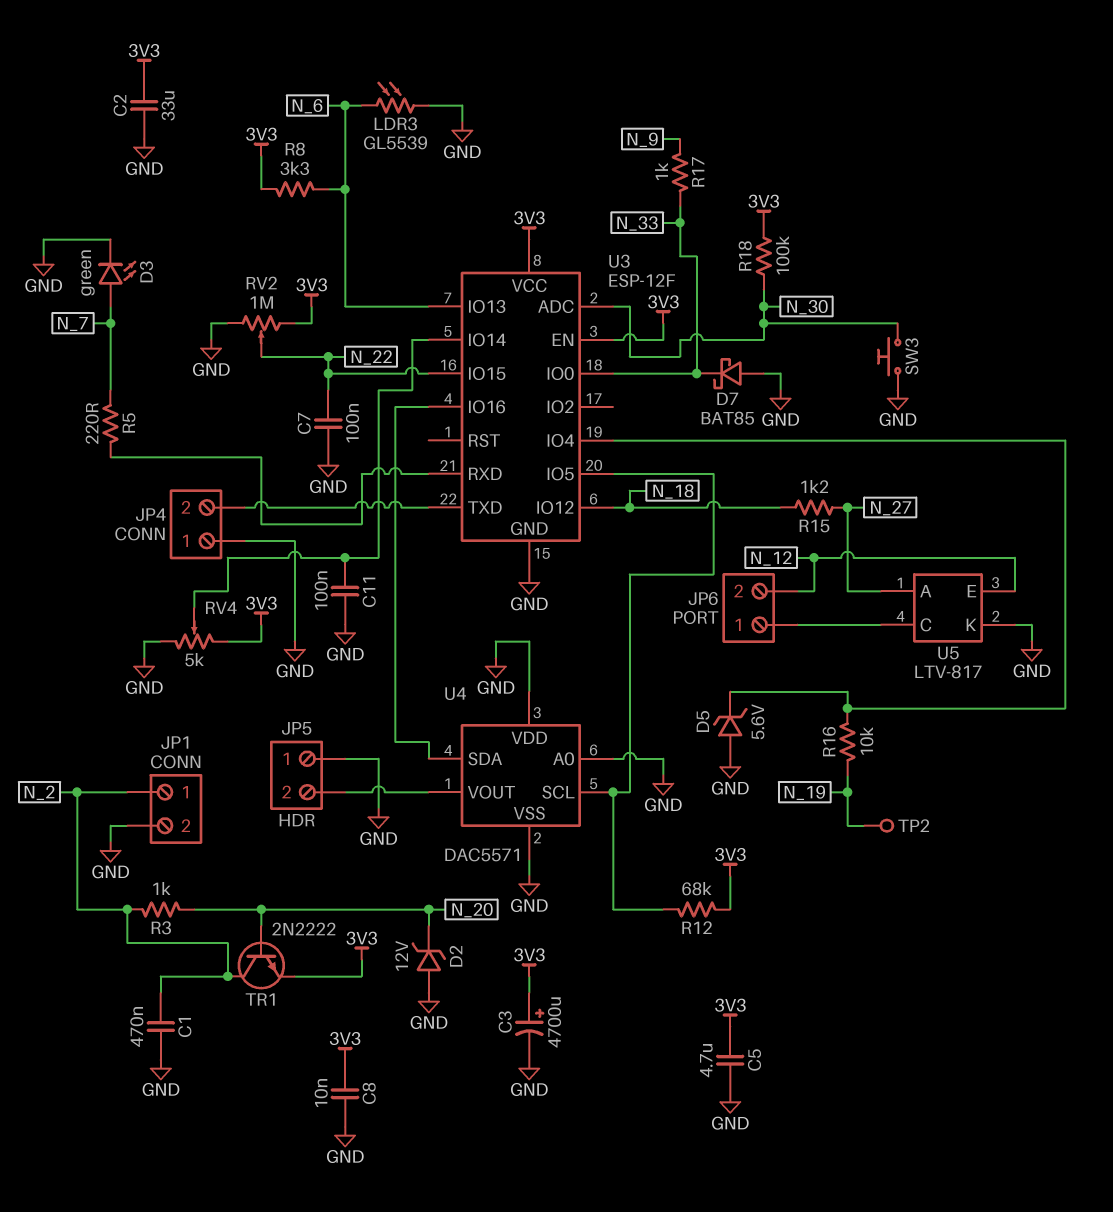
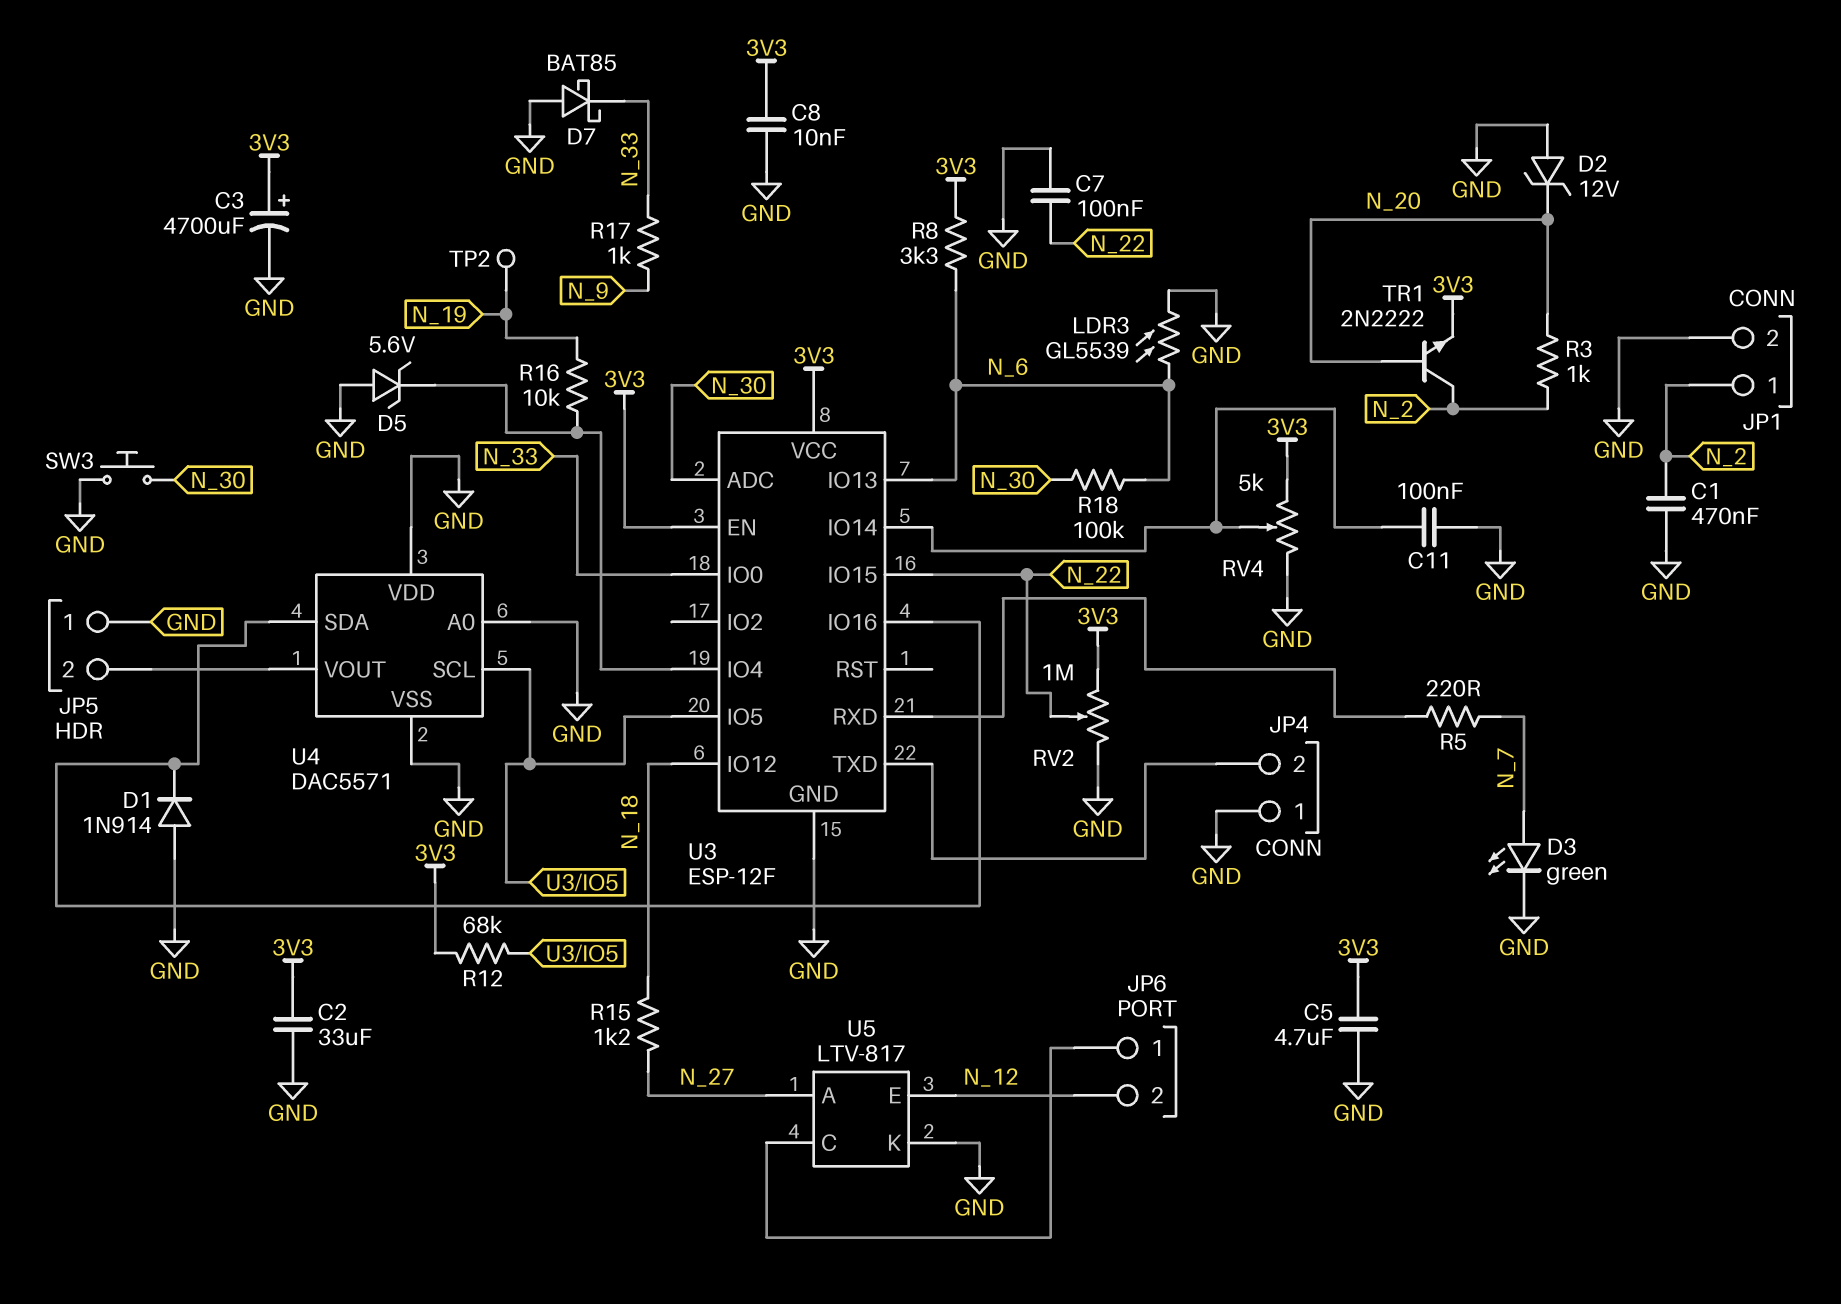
D1: none -> diode 1N914 (A GND, K U3/IO16)
R18: 100k (3V3, N_30) -> 100k (N_6, N_30)

